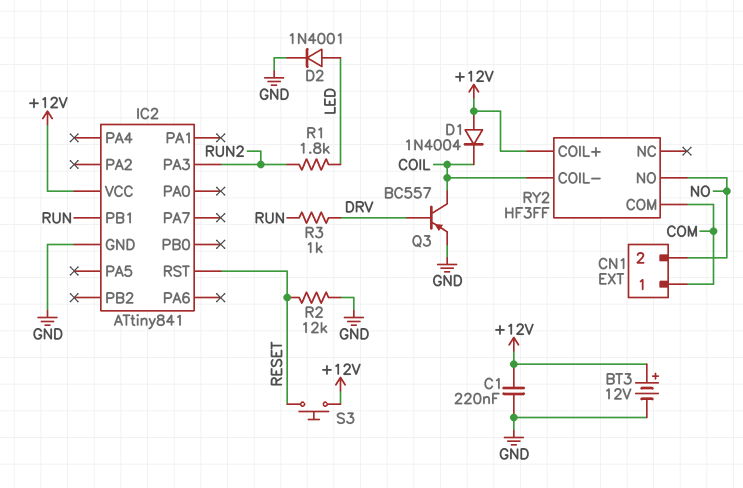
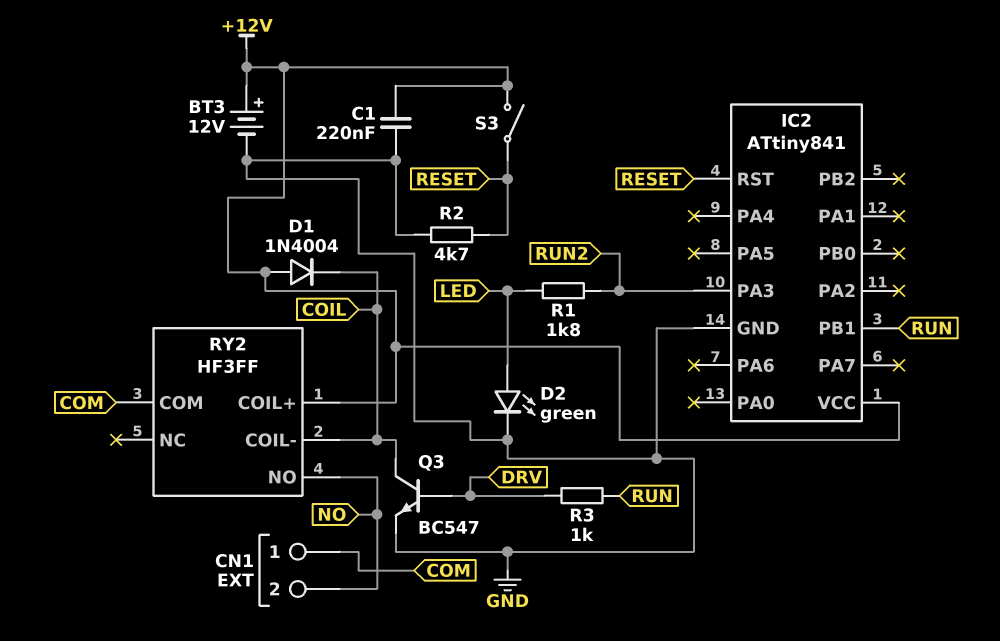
D2: diode 1N4001 (A LED, K GND) -> LED green (A LED, K GND)
Q3: PNP BC557 (B DRV, C COIL, E GND) -> NPN BC547 (B DRV, C COIL, E GND)
R2: 12k (GND, RESET) -> 4.7k (GND, RESET)
S3: button (+12V, RESET) -> switch (+12V, RESET)

